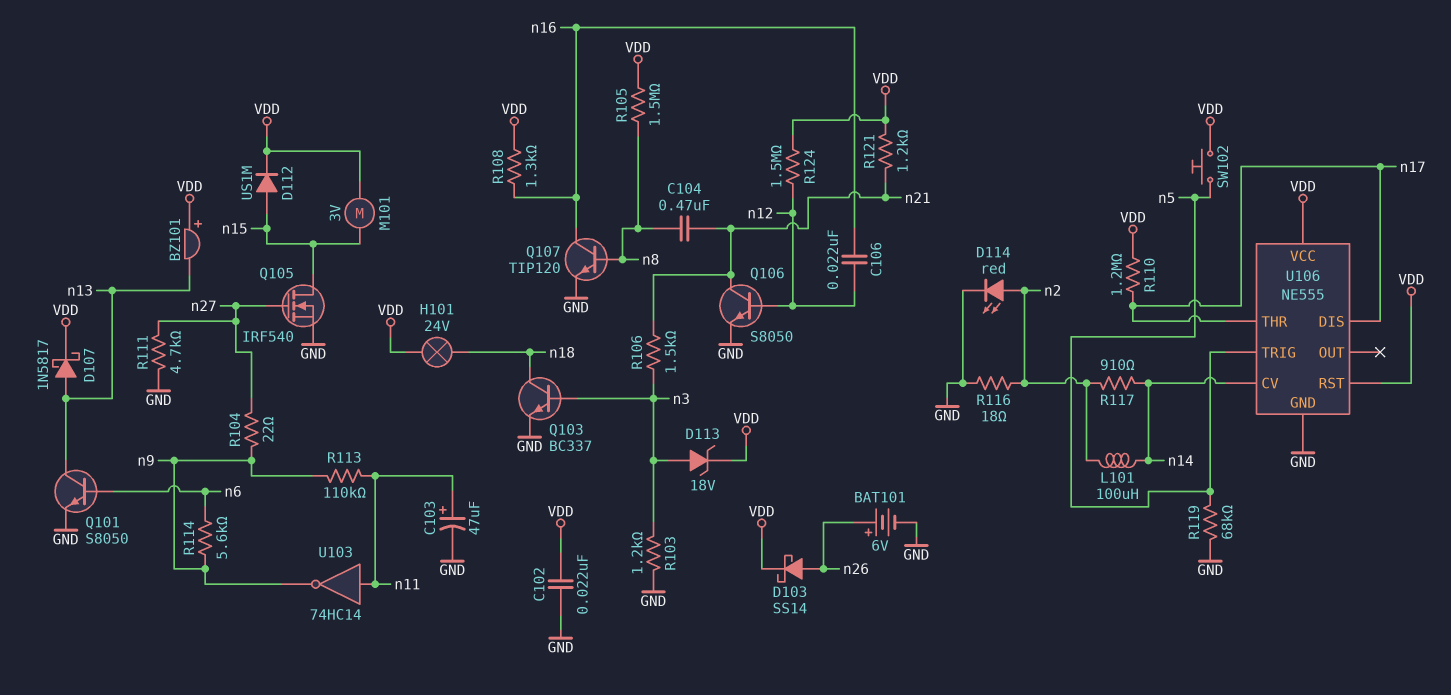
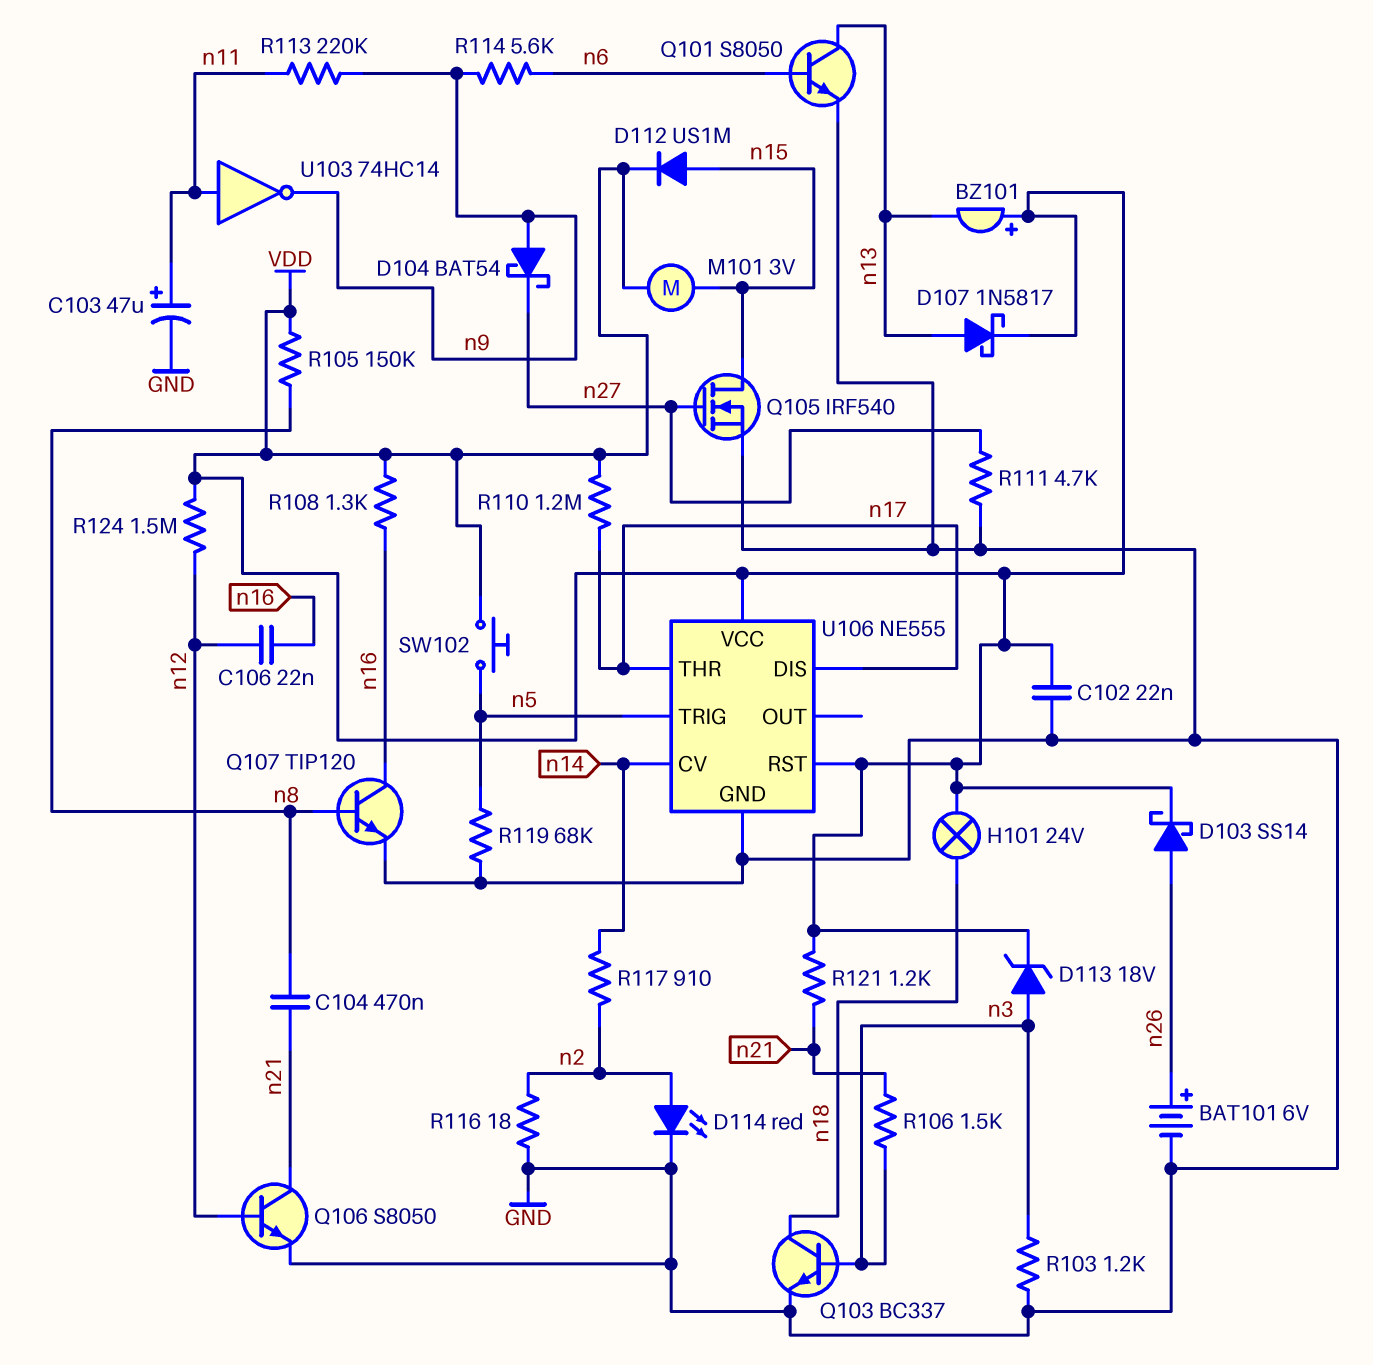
D104: none -> schottky BAT54 (A n9, K n27)
L101: 100uH (n2, n14) -> none
R104: 22 (n9, n27) -> none
R105: 1.5M (VDD, n8) -> 150k (VDD, n8)
R113: 110k (n9, n11) -> 220k (n9, n11)

